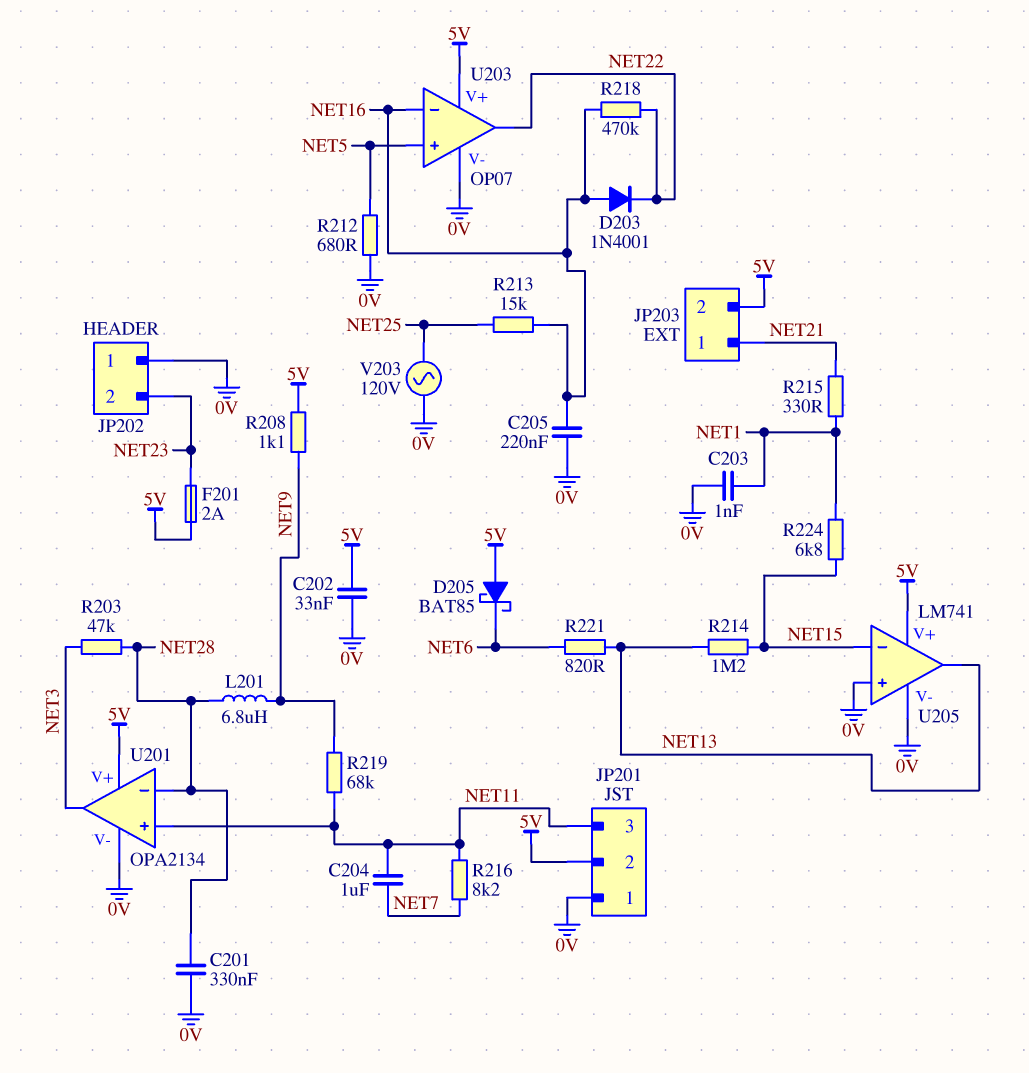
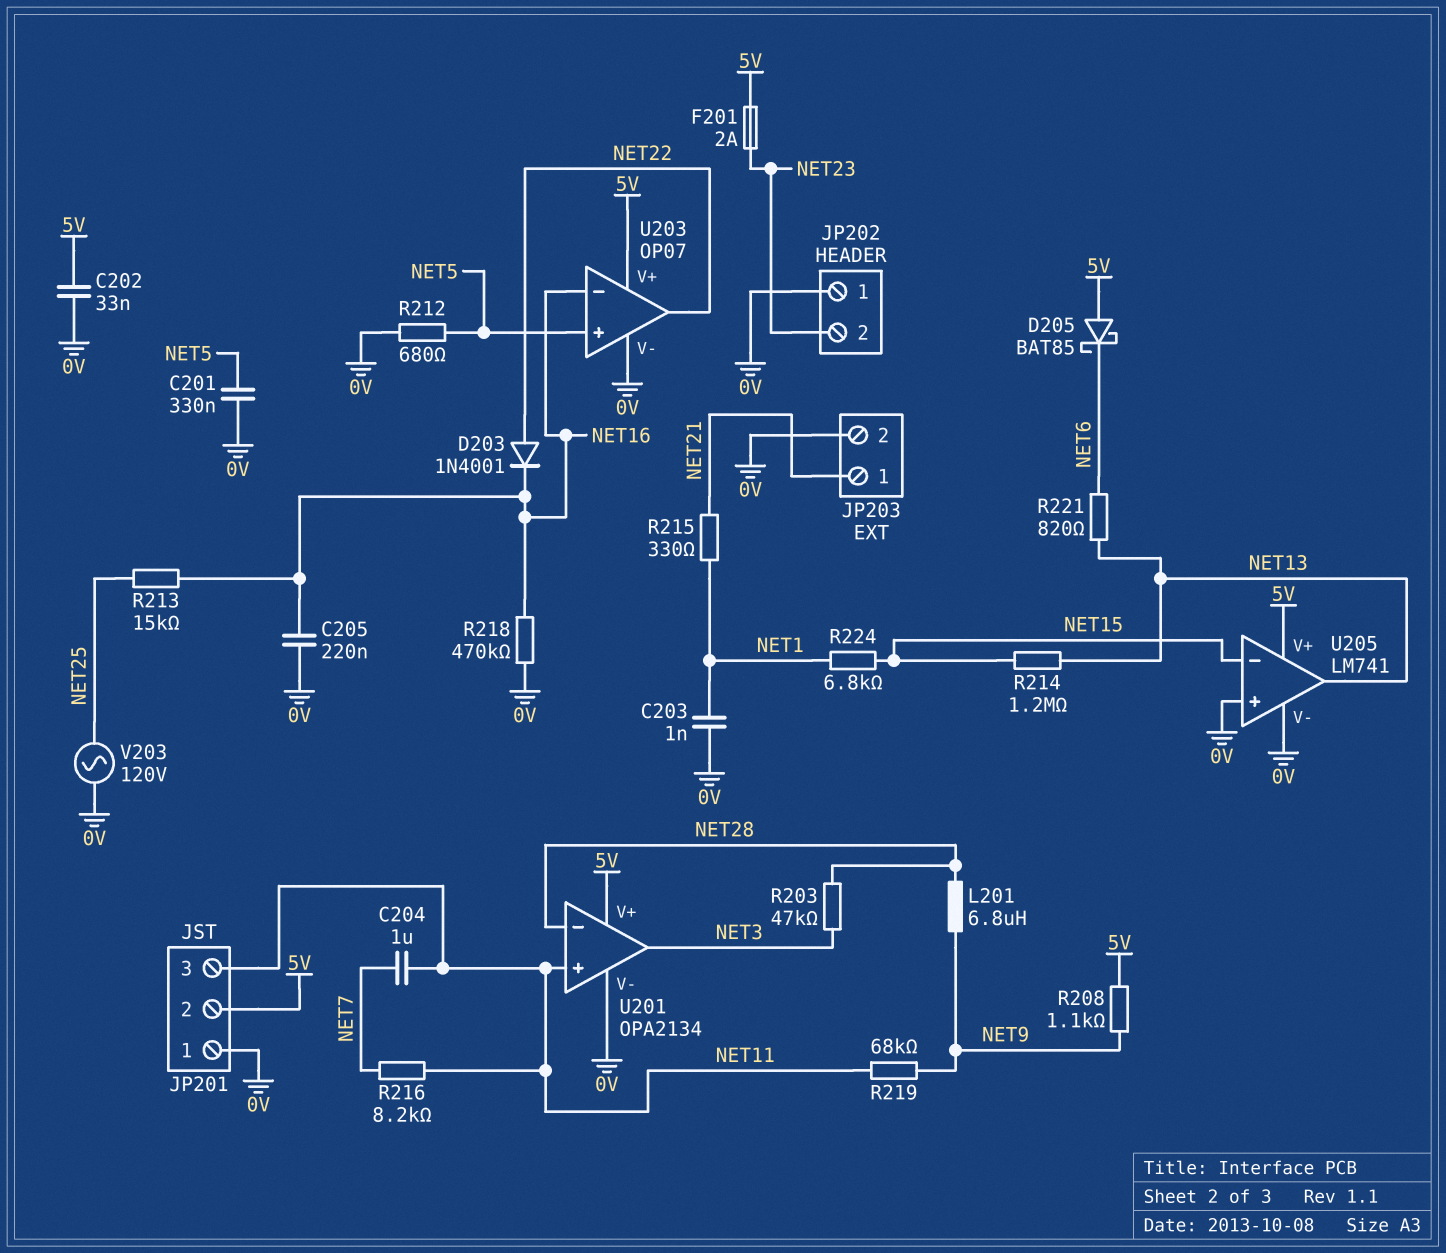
C201: 330nF (0V, NET28) -> 330nF (0V, NET5)
D203: diode 1N4001 (A NET16, K NET22) -> diode 1N4001 (A NET22, K NET16)
JP203 pin 2: 5V -> 0V
R218: 470k (NET16, NET22) -> 470k (0V, NET16)

